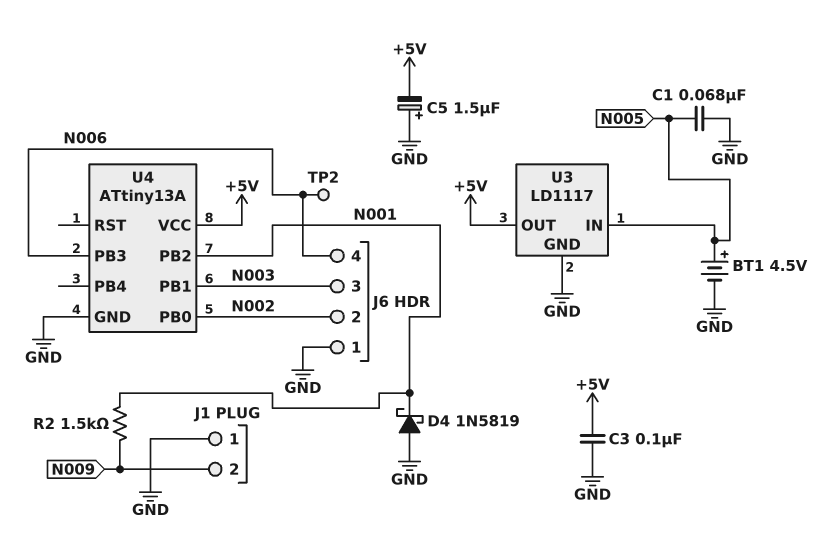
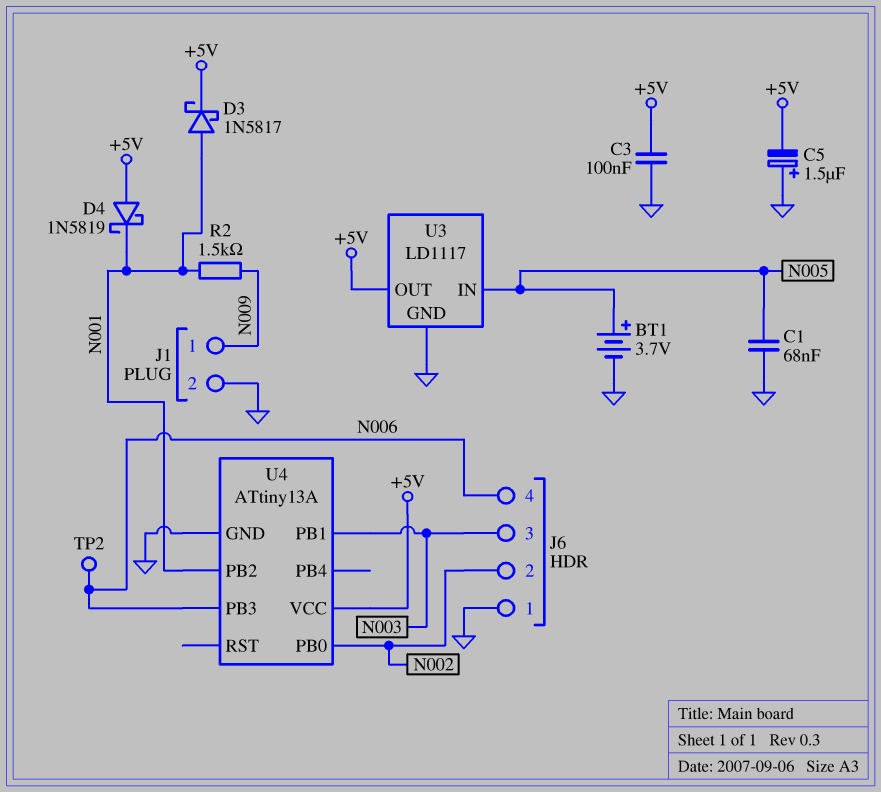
BT1: 4.5V (plus N005, minus GND) -> 3.7V (plus N005, minus GND)
D3: none -> schottky 1N5817 (A N001, K +5V)
D4: schottky 1N5819 (A GND, K N001) -> schottky 1N5819 (A +5V, K N001)
J1 pin 1: GND -> N009
J1 pin 2: N009 -> GND

